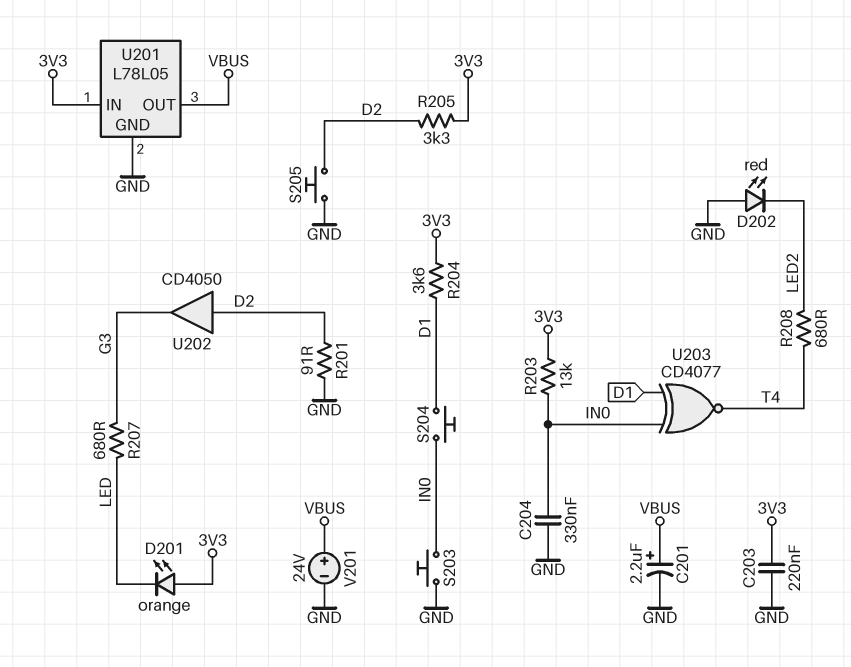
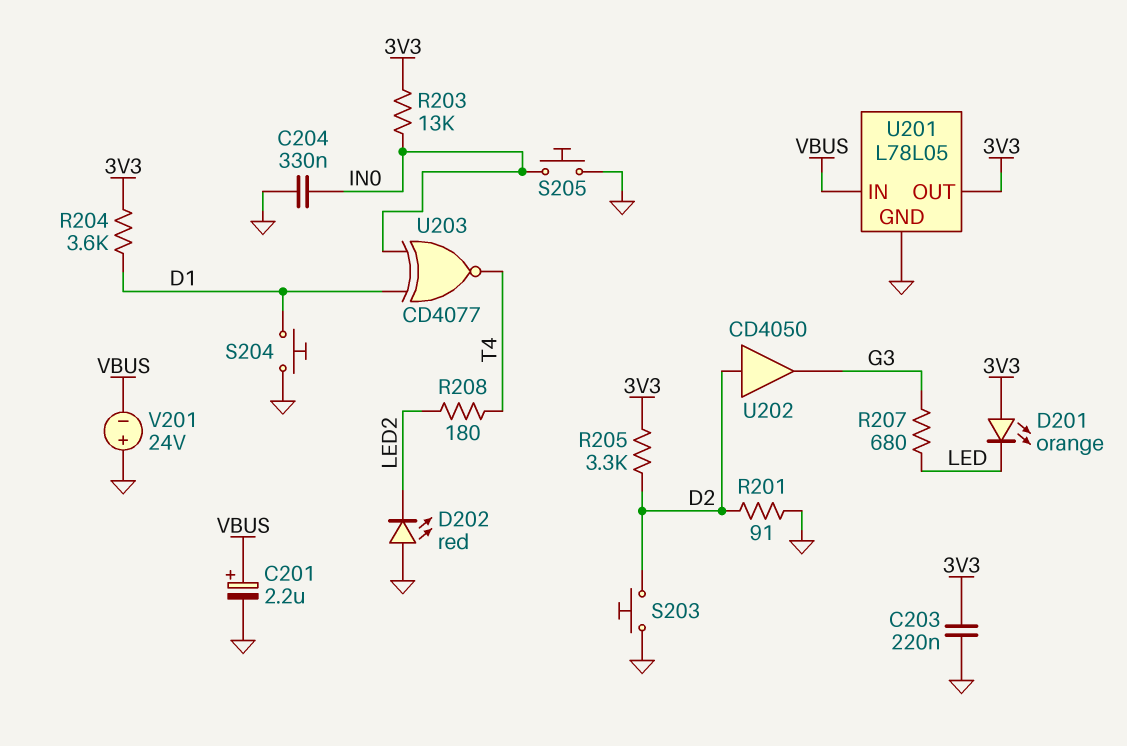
R208: 680 (LED2, T4) -> 180 (LED2, T4)
S203: button (GND, IN0) -> button (D2, GND)
S204: button (D1, IN0) -> button (D1, GND)
S205: button (D2, GND) -> button (GND, IN0)
U201 pin IN: 3V3 -> VBUS
U201 pin OUT: VBUS -> 3V3
V201: 24V (plus VBUS, minus GND) -> 24V (plus GND, minus VBUS)

